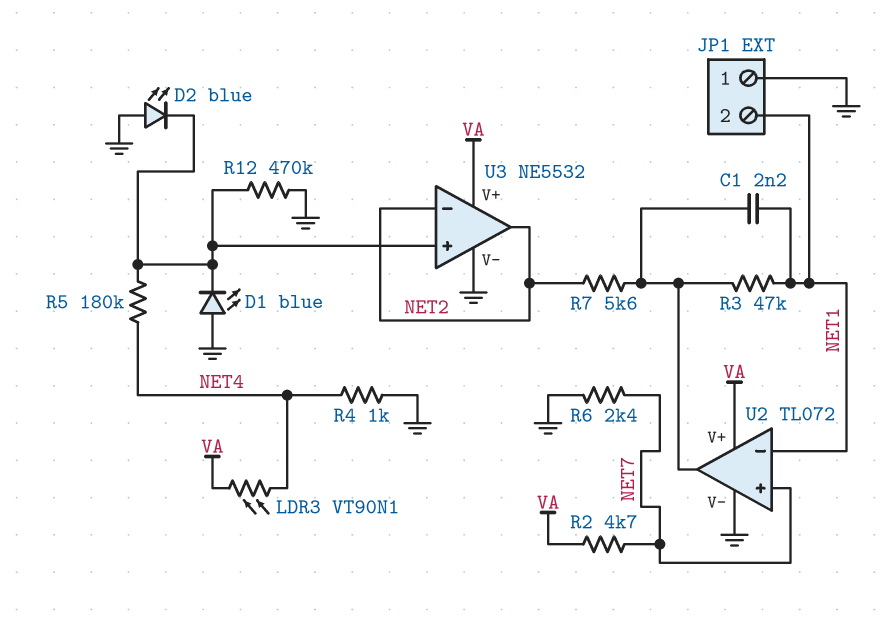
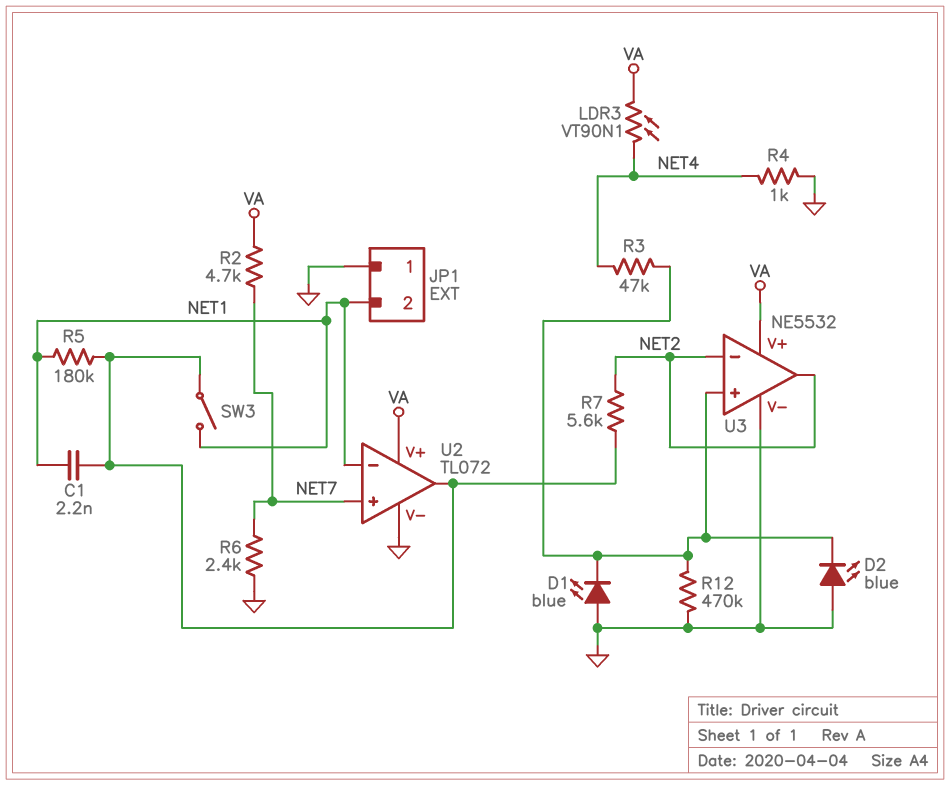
R3: 47k (NET1, U2/out) -> 47k (NET4, U3/in+)
R5: 180k (NET4, U3/in+) -> 180k (NET1, U2/out)
SW3: none -> switch (NET1, U2/out)

